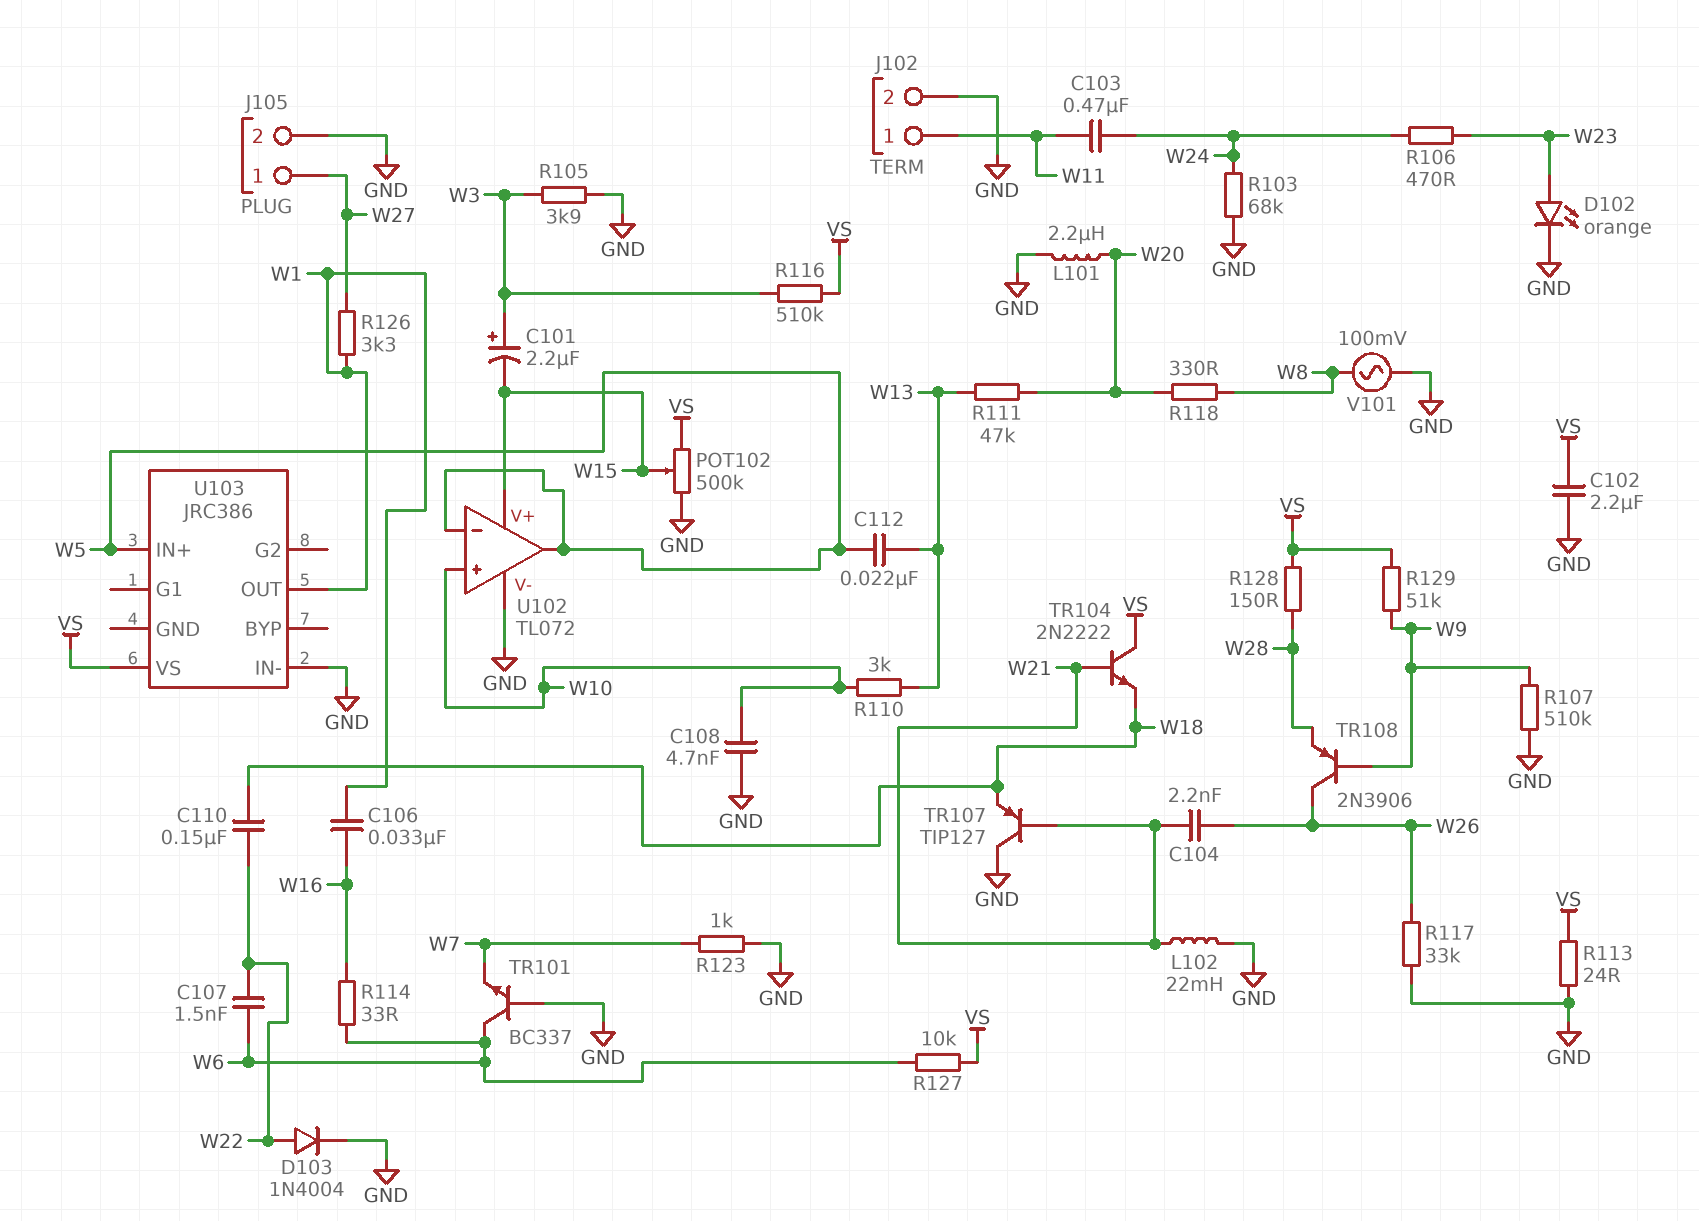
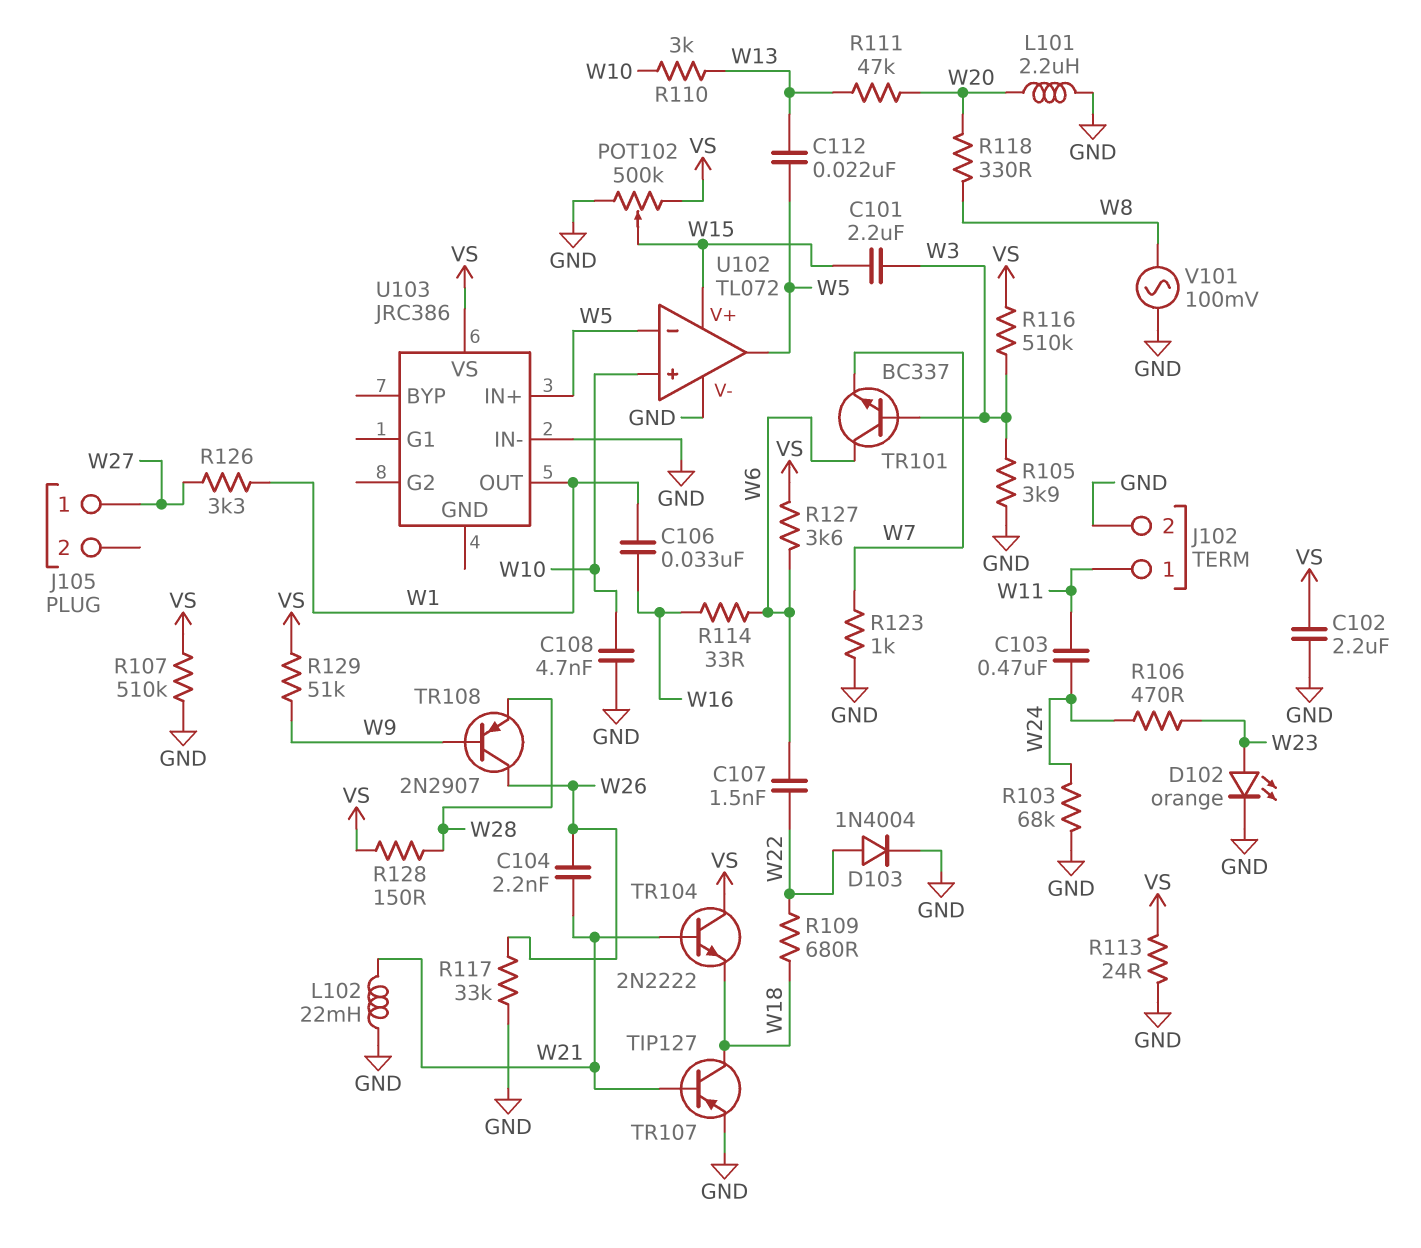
C101: 2.2uF (plus W3, minus W15) -> 2.2uF (W3, W15)
C110: 150nF (W18, W22) -> none
J105 pin 2: GND -> none
R107: 510k (GND, W9) -> 510k (GND, VS)
R109: none -> 680 (W18, W22)
R127: 10k (VS, W6) -> 3.6k (VS, W6)
TR101: NPN BC337 (B GND, C W6, E W7) -> NPN BC337 (B W3, C W6, E W7)
TR107: PNP TIP127 (B W21, C GND, E W18) -> PNP TIP127 (B W21, C W18, E GND)
TR108: PNP 2N3906 (B W9, C W26, E W28) -> PNP 2N2907 (B W9, C W26, E W28)

